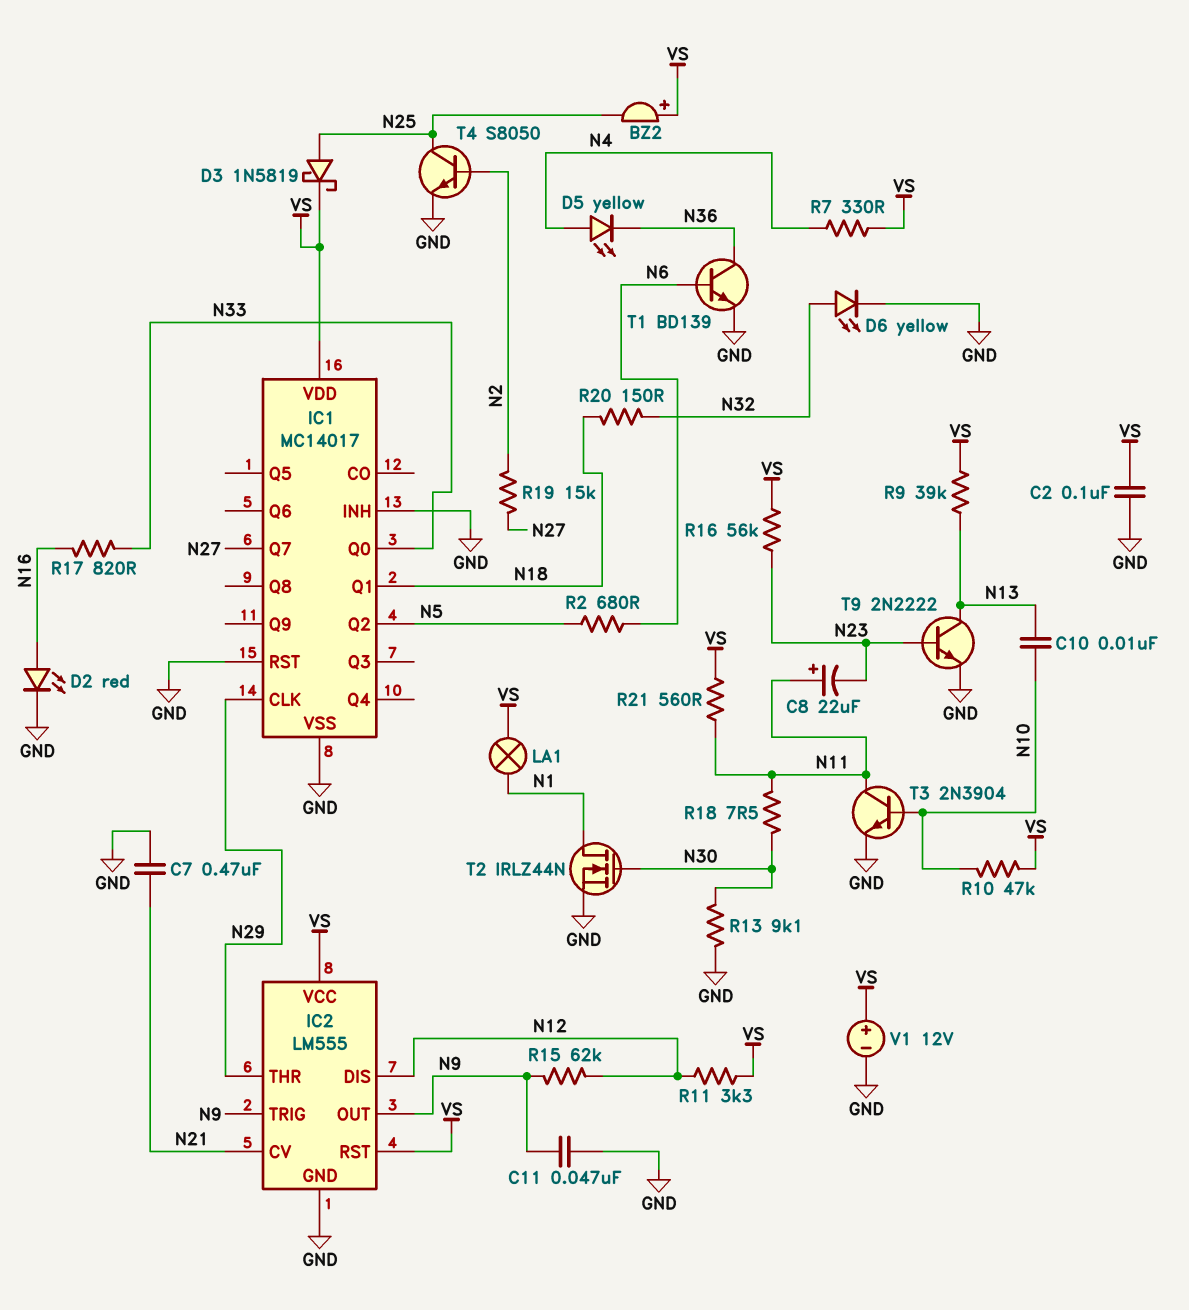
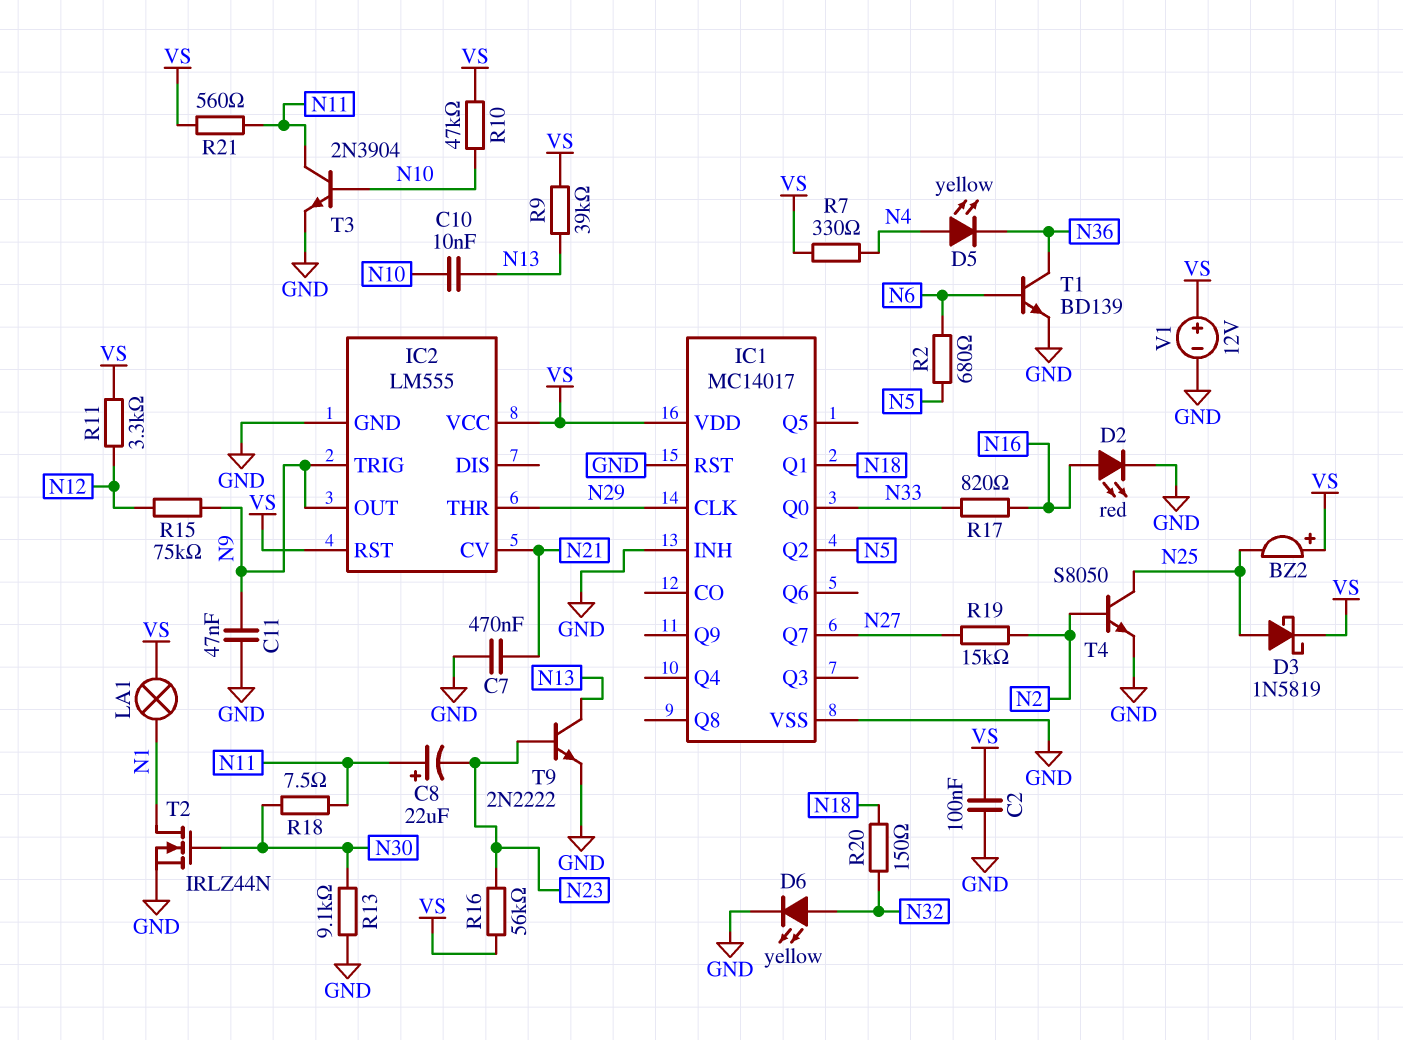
IC2 pin DIS: N12 -> none
R15: 62k (N9, N12) -> 75k (N9, N12)

